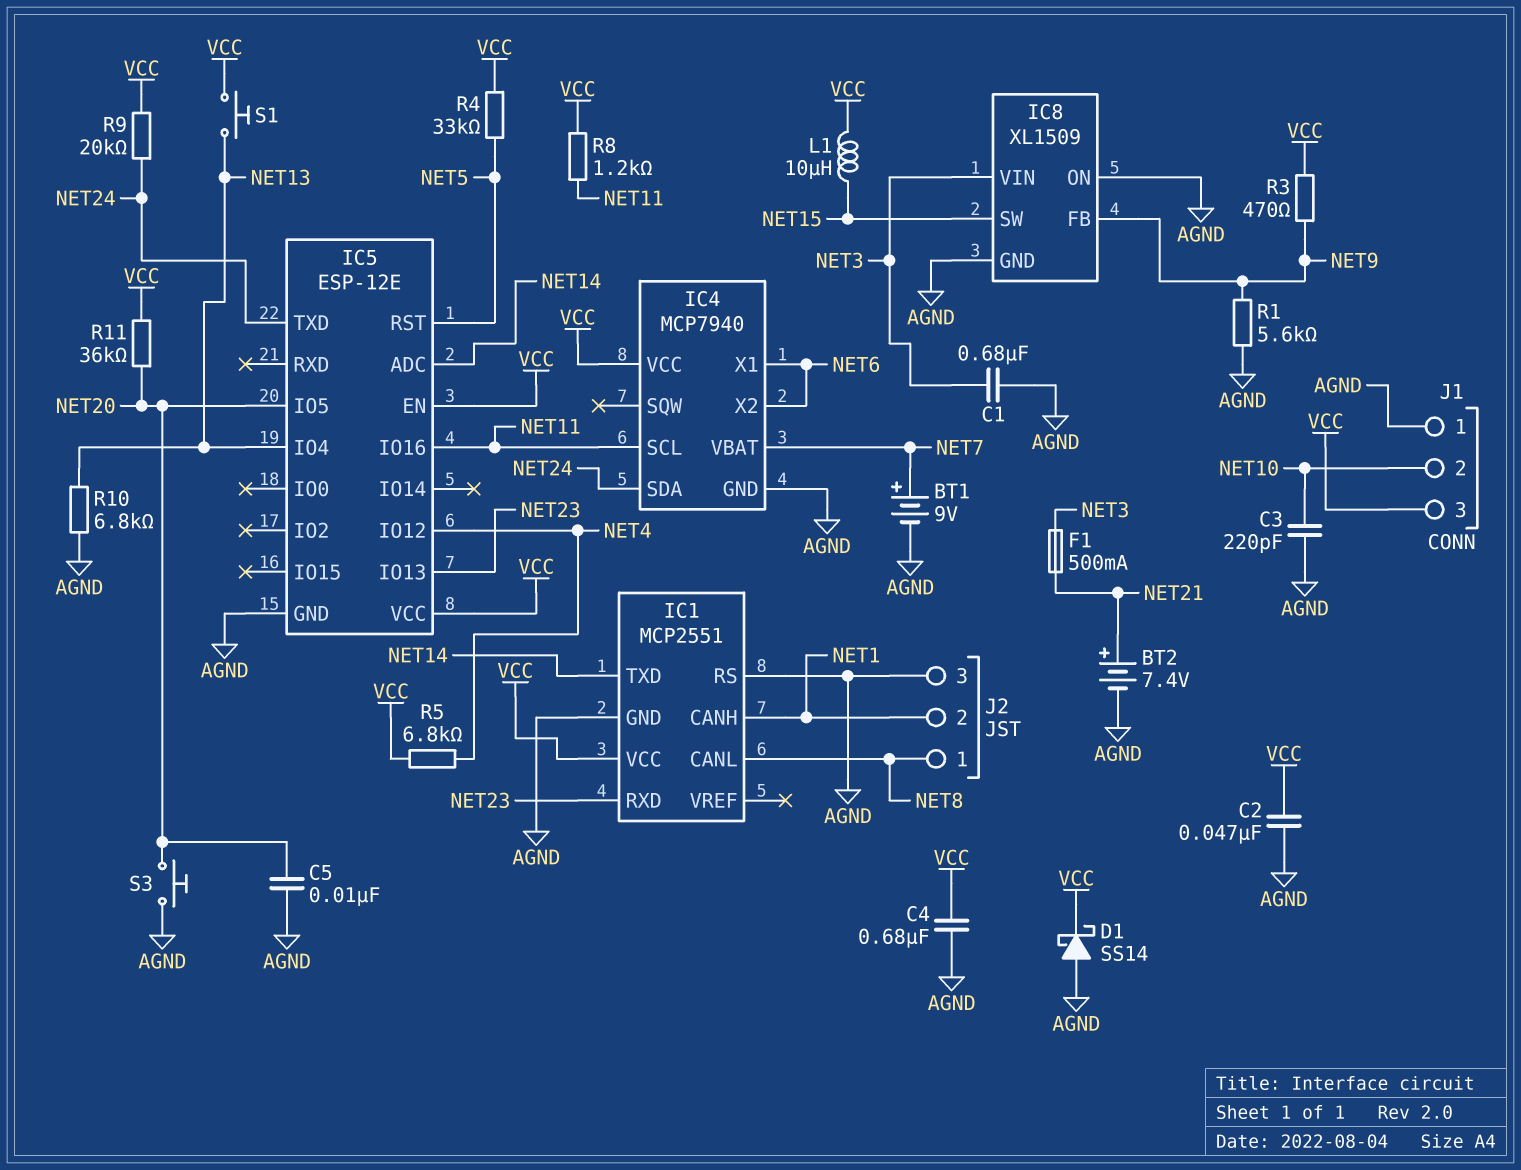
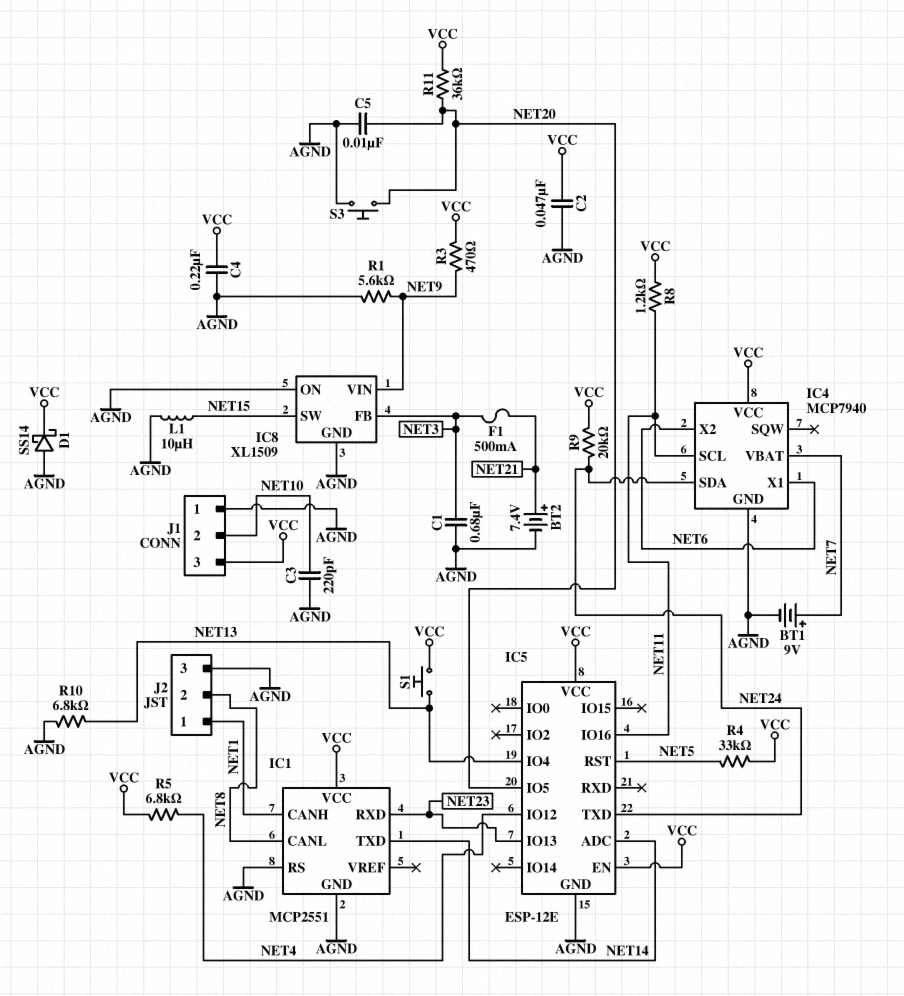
C4: 680nF (AGND, VCC) -> 220nF (AGND, VCC)
IC8 pin FB: NET9 -> NET3
IC8 pin VIN: NET3 -> NET9
J2 pin 1: NET8 -> NET1
J2 pin 2: NET1 -> NET8
L1: 10uH (NET15, VCC) -> 10uH (AGND, NET15)

